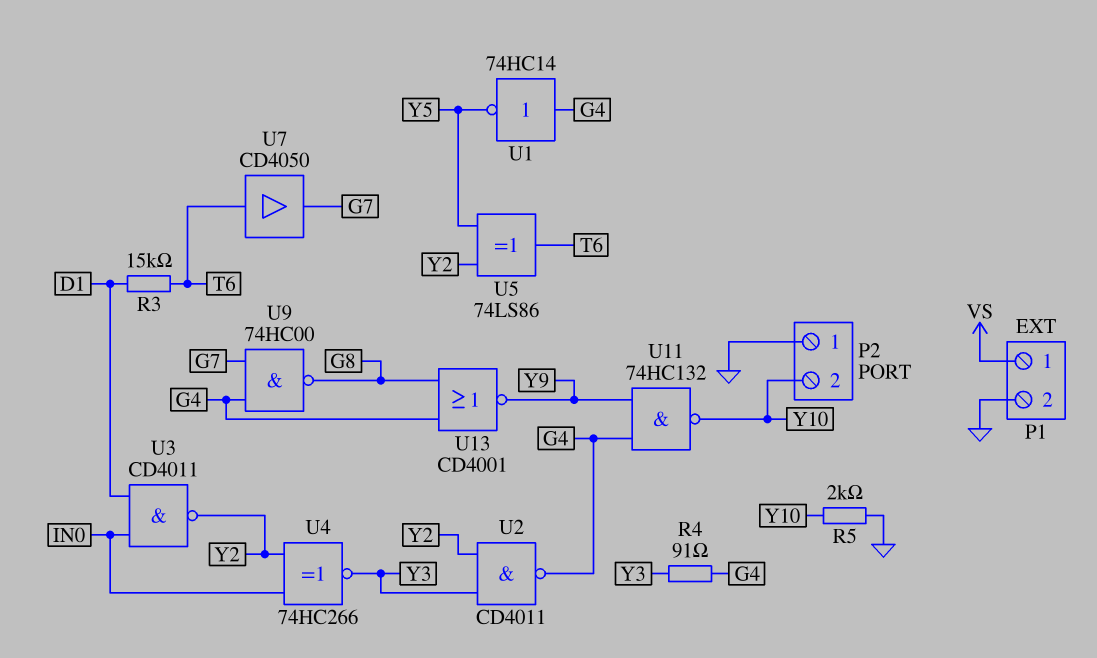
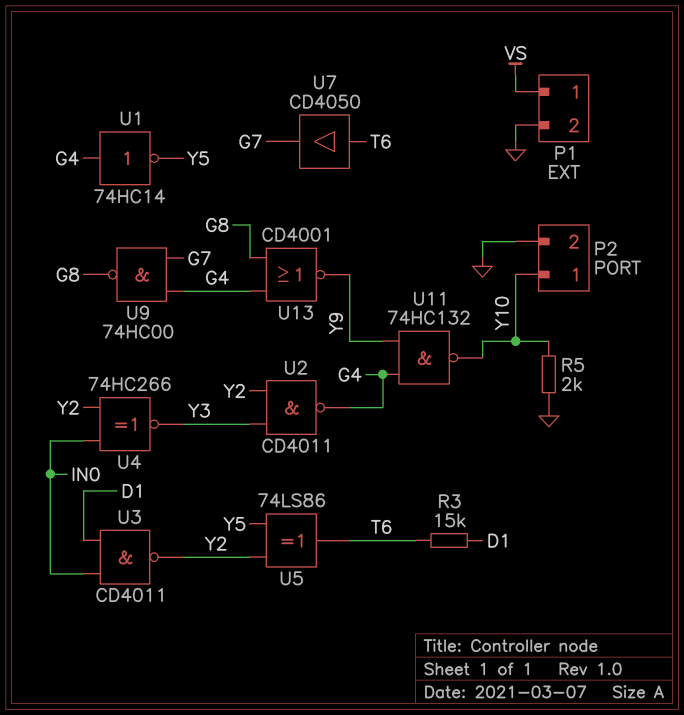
P2 pin 1: GND -> Y10
P2 pin 2: Y10 -> GND
R4: 91 (G4, Y3) -> none

